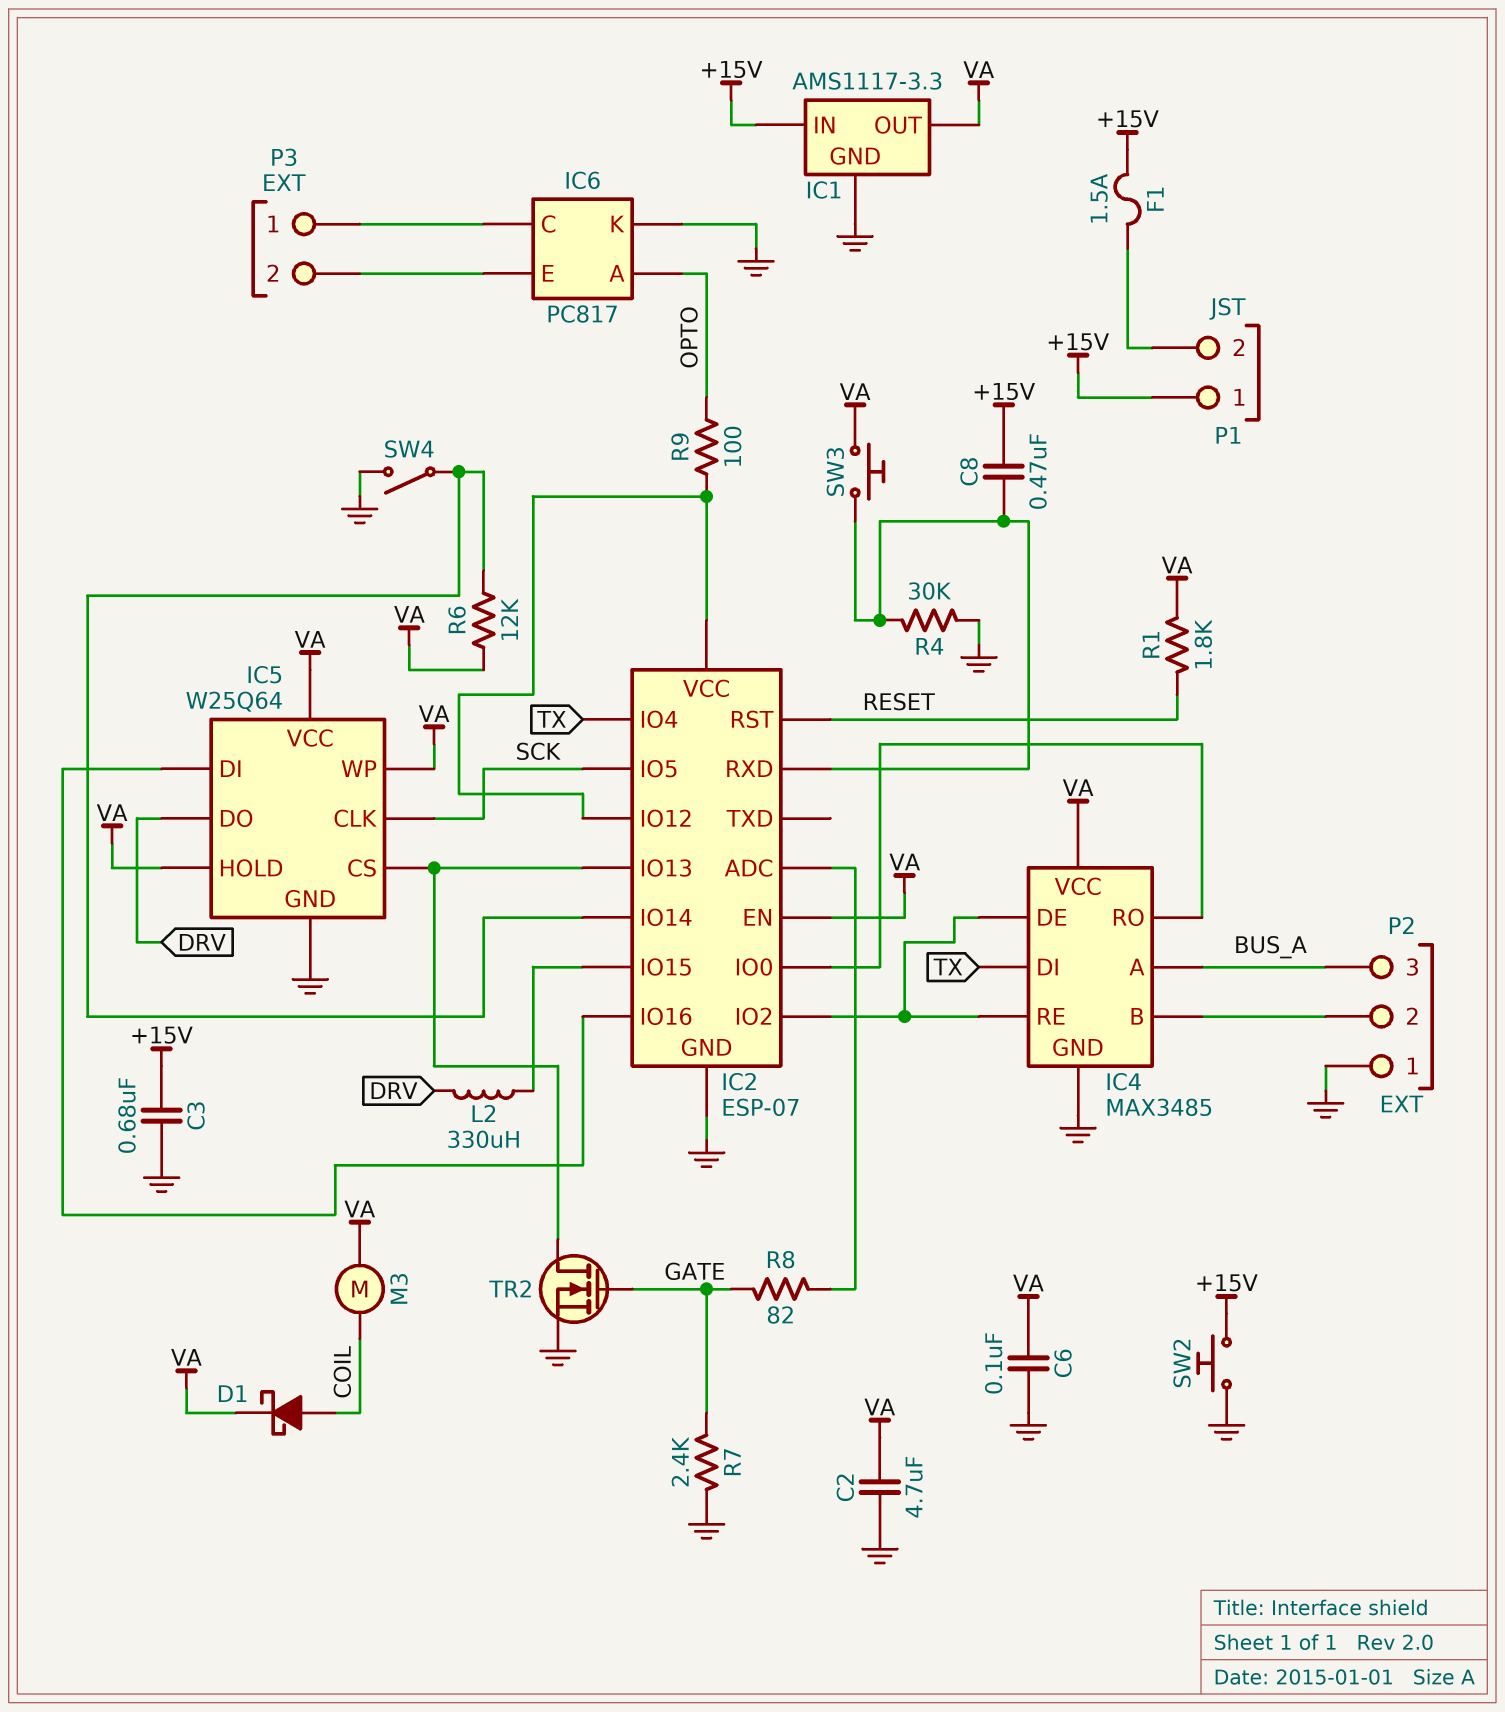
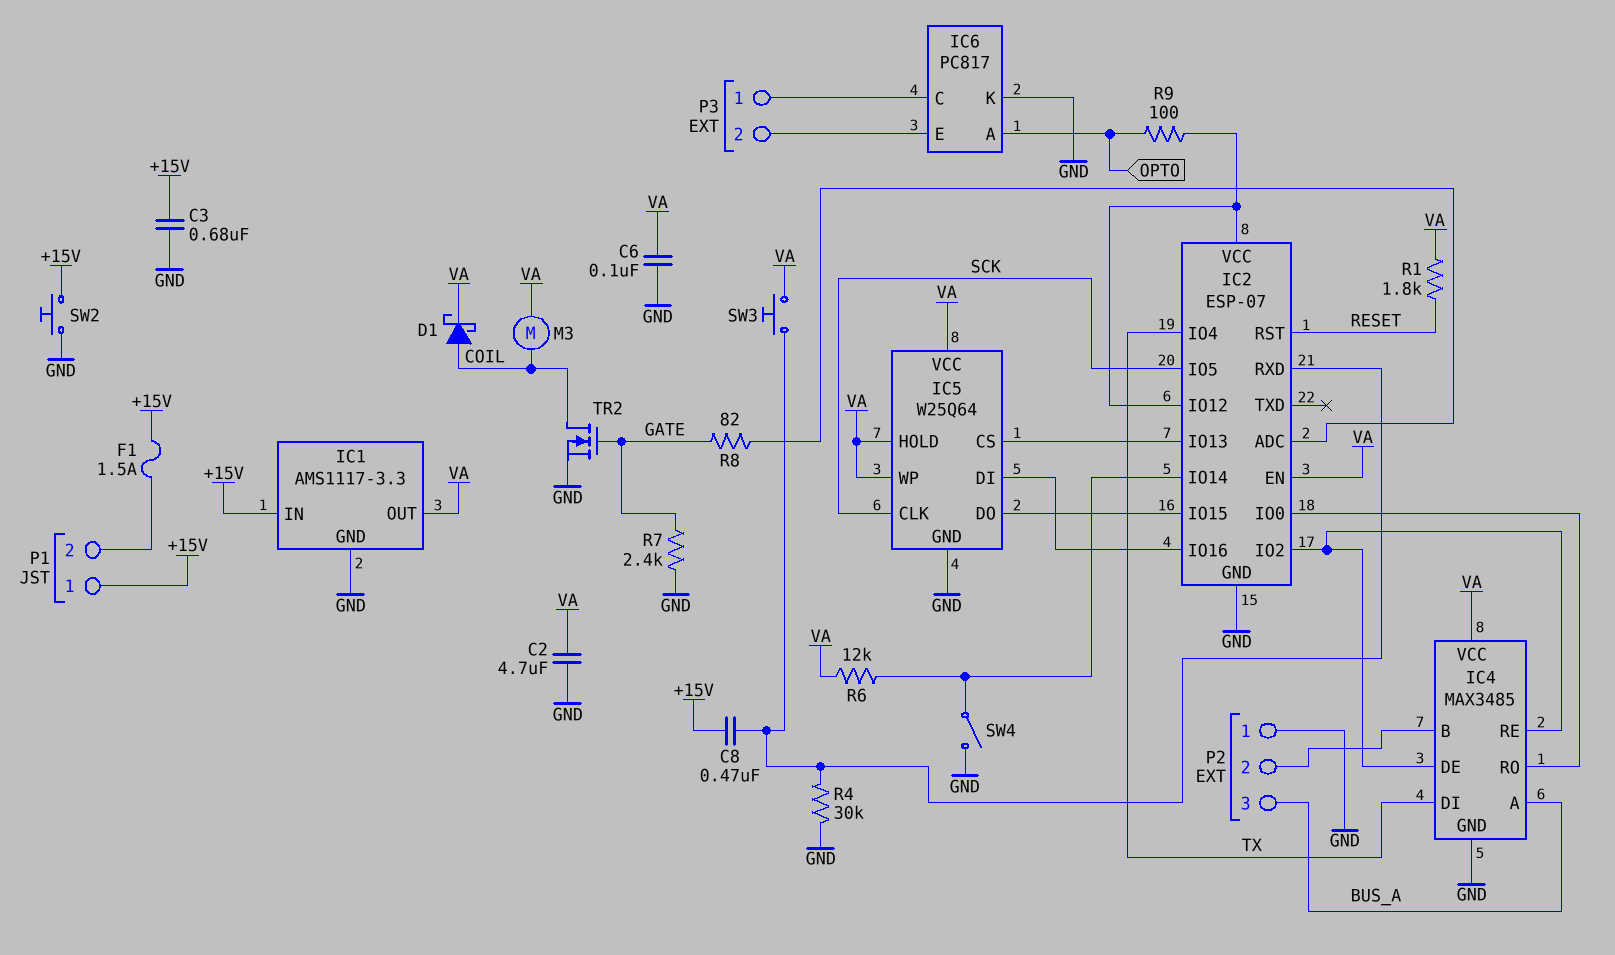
IC5 pin DO: DRV -> IC2/IO15
L2: 330uH (DRV, IC2/IO15) -> none
TR2: NMOS (G GATE, D IC2/IO13, S GND) -> NMOS (G GATE, D COIL, S GND)

